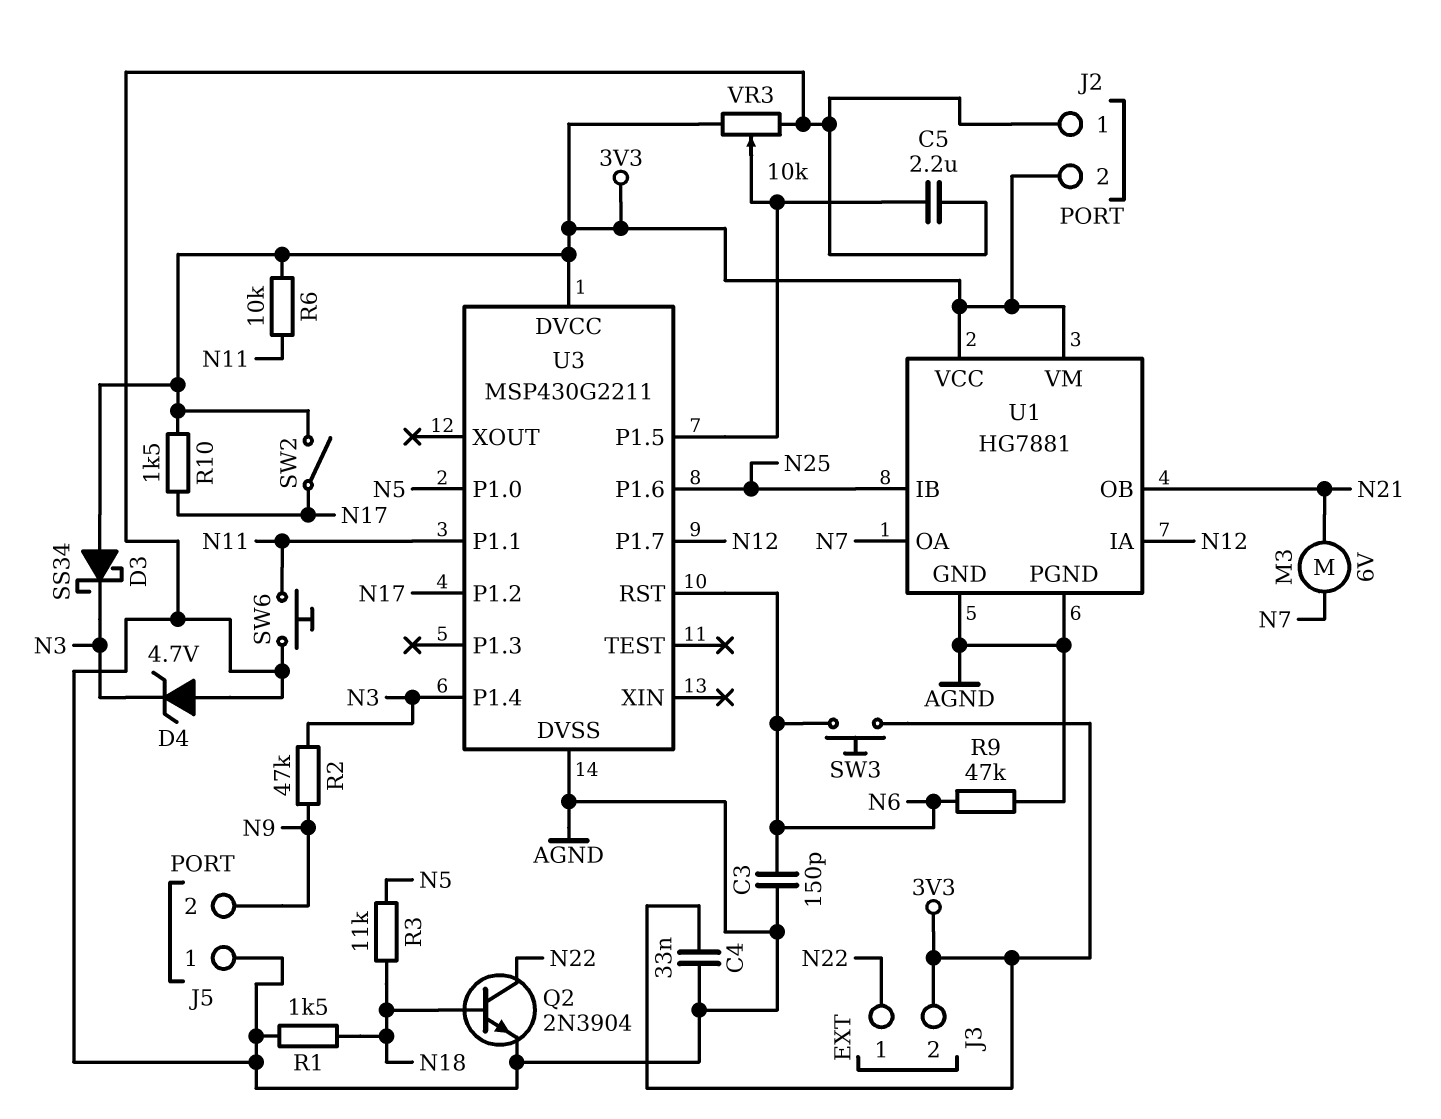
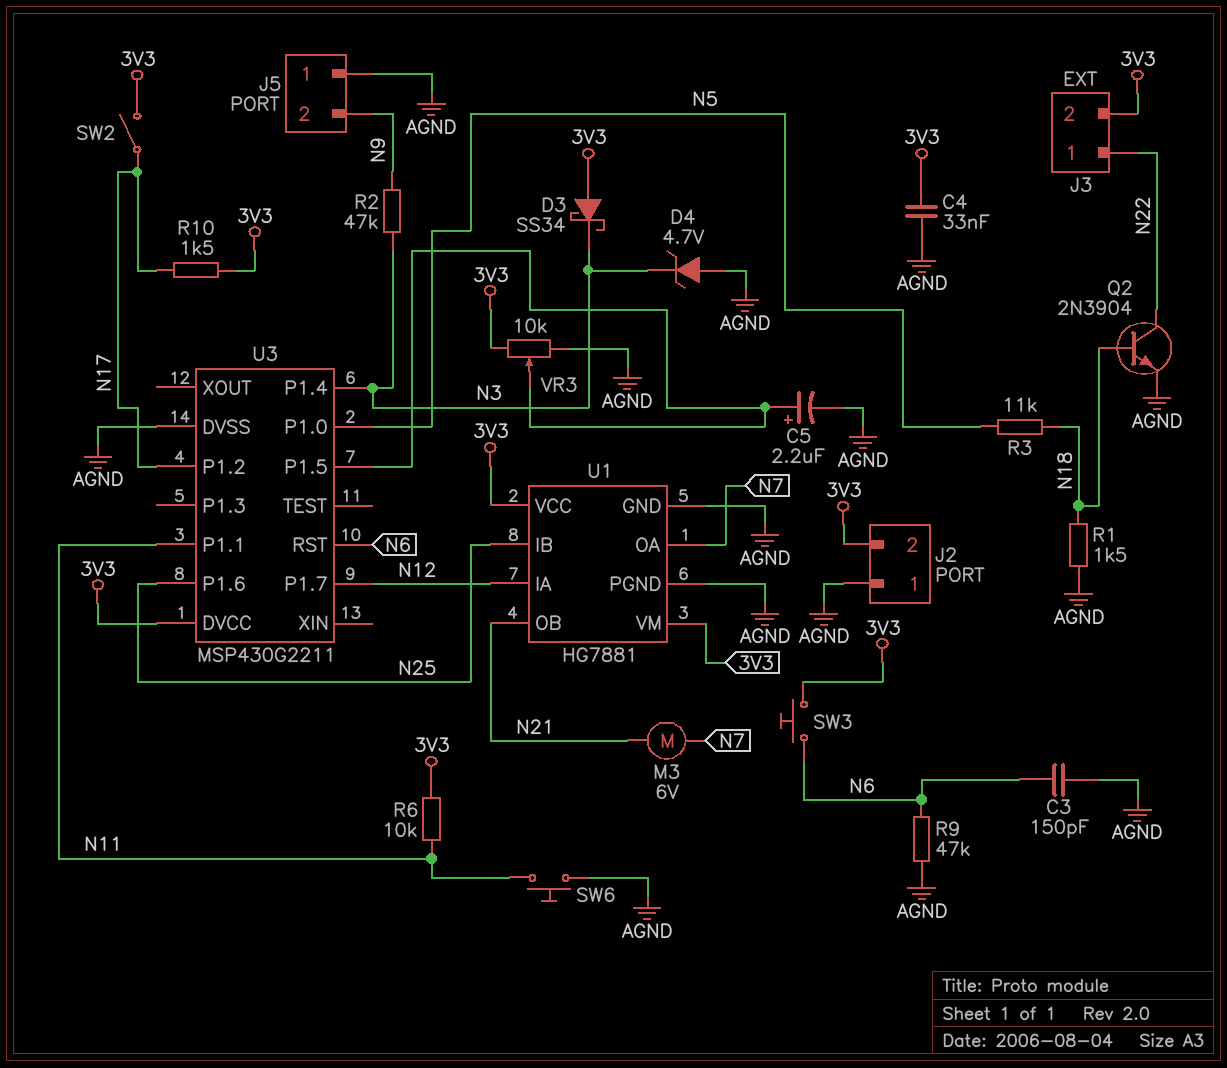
C5: 2.2uF (AGND, U3/P1.5) -> 2.2uF (plus U3/P1.5, minus AGND)

